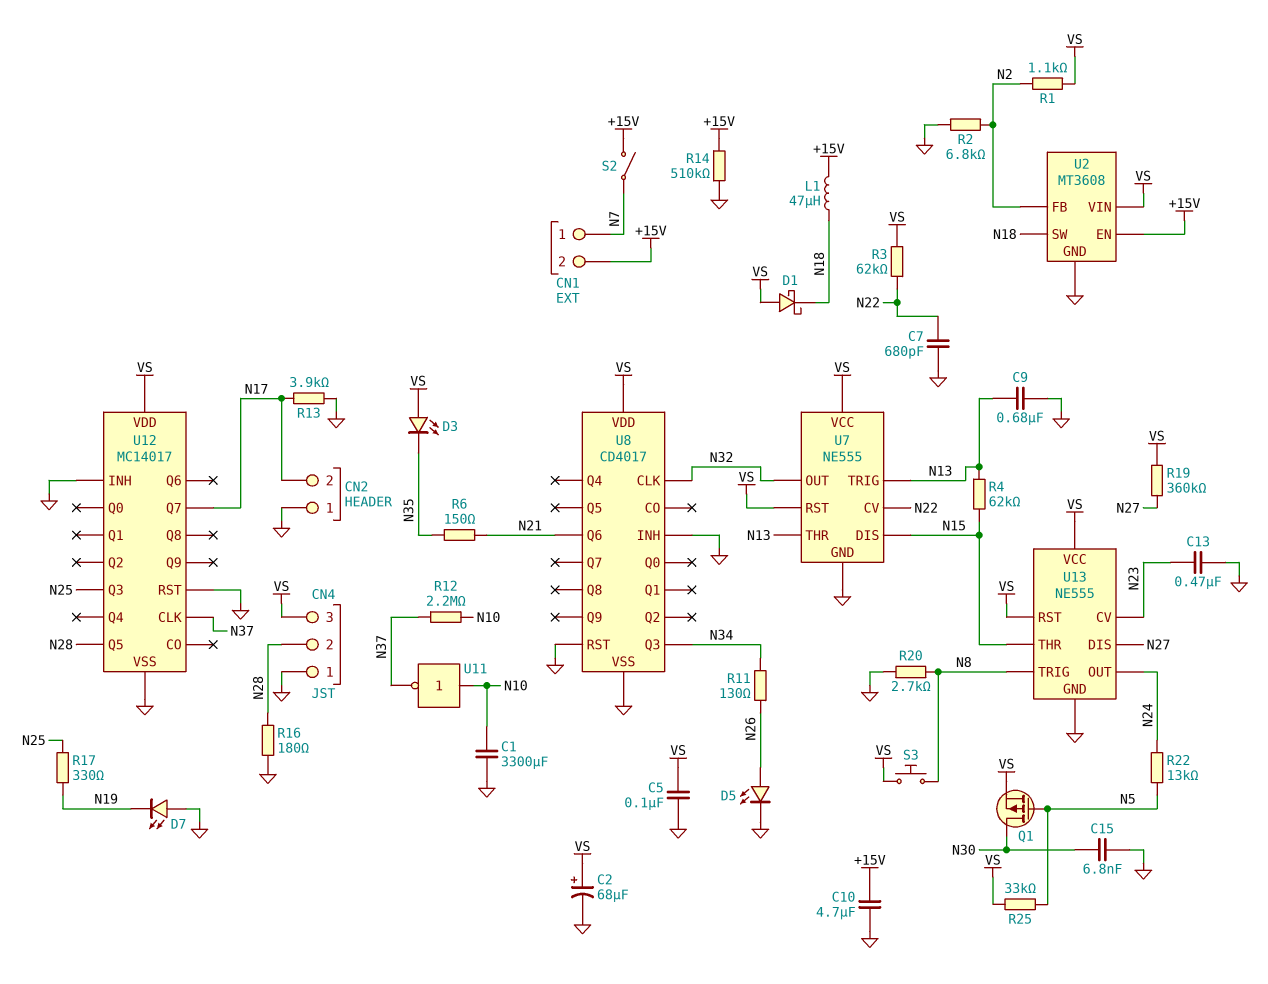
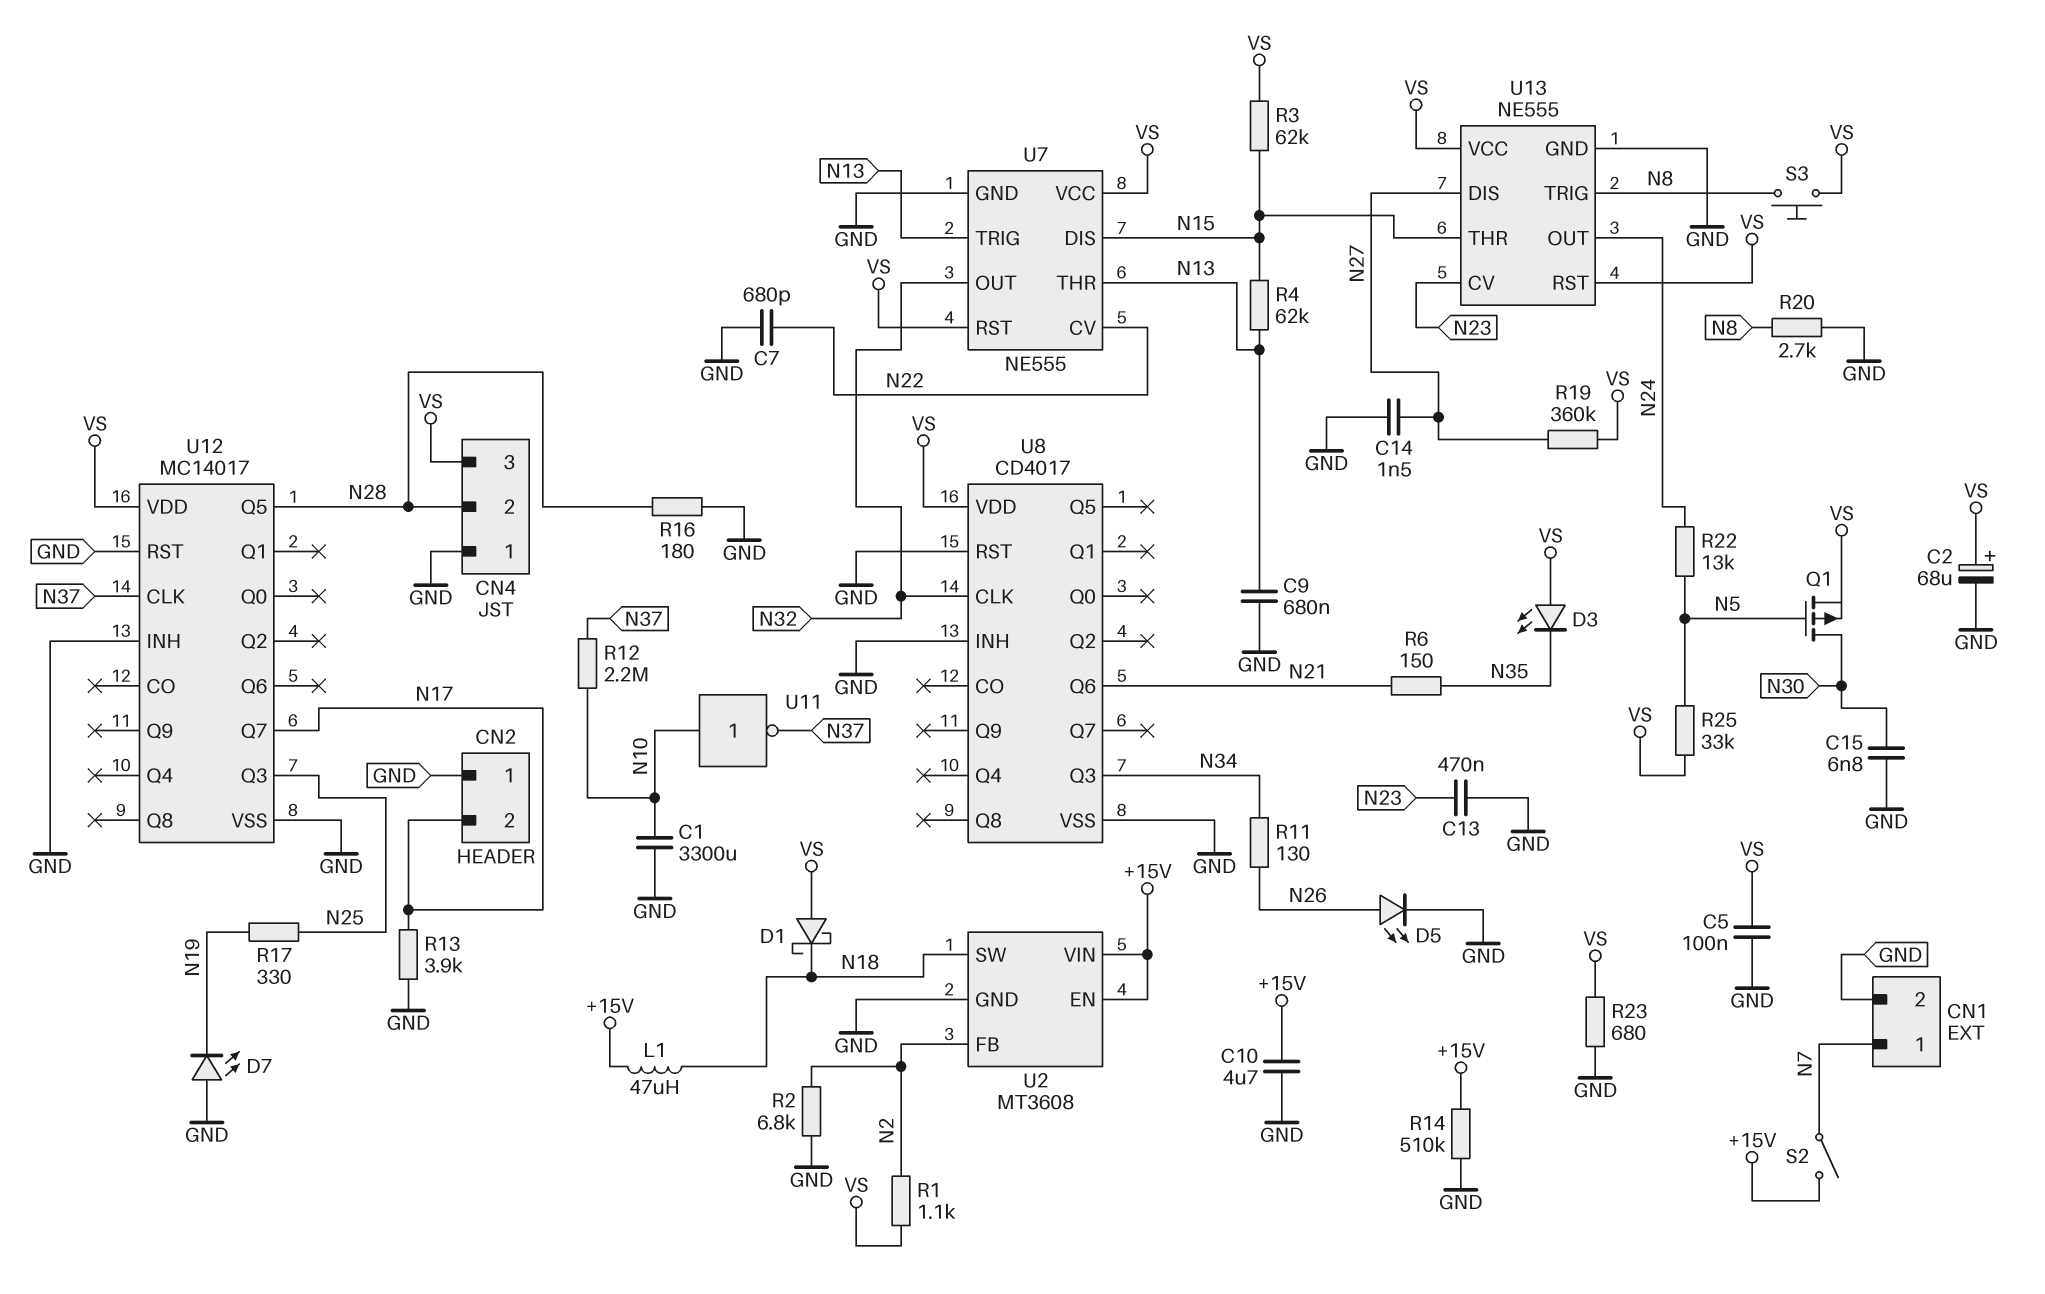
C14: none -> 1.5nF (GND, N27)
CN1 pin 2: +15V -> GND
R3: 62k (N22, VS) -> 62k (N15, VS)
R23: none -> 680 (GND, VS)
U2 pin VIN: VS -> +15V

